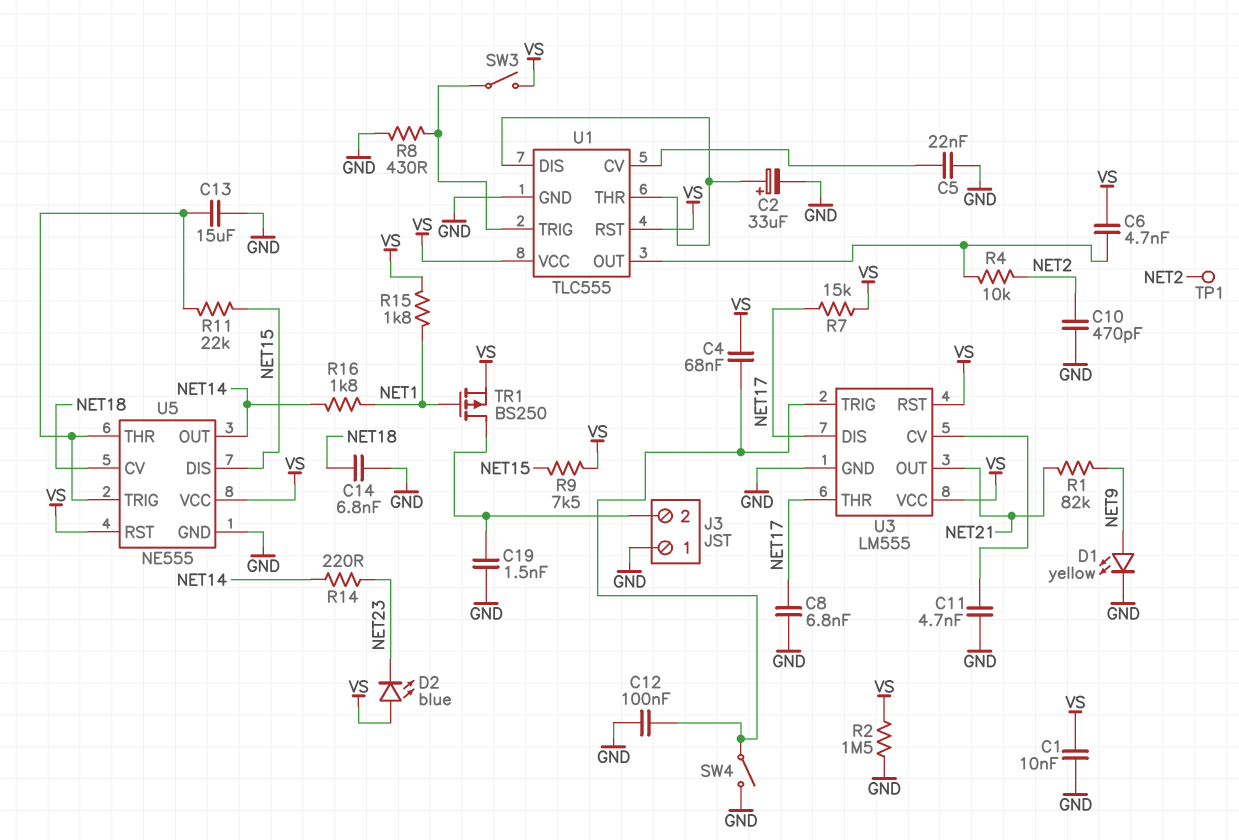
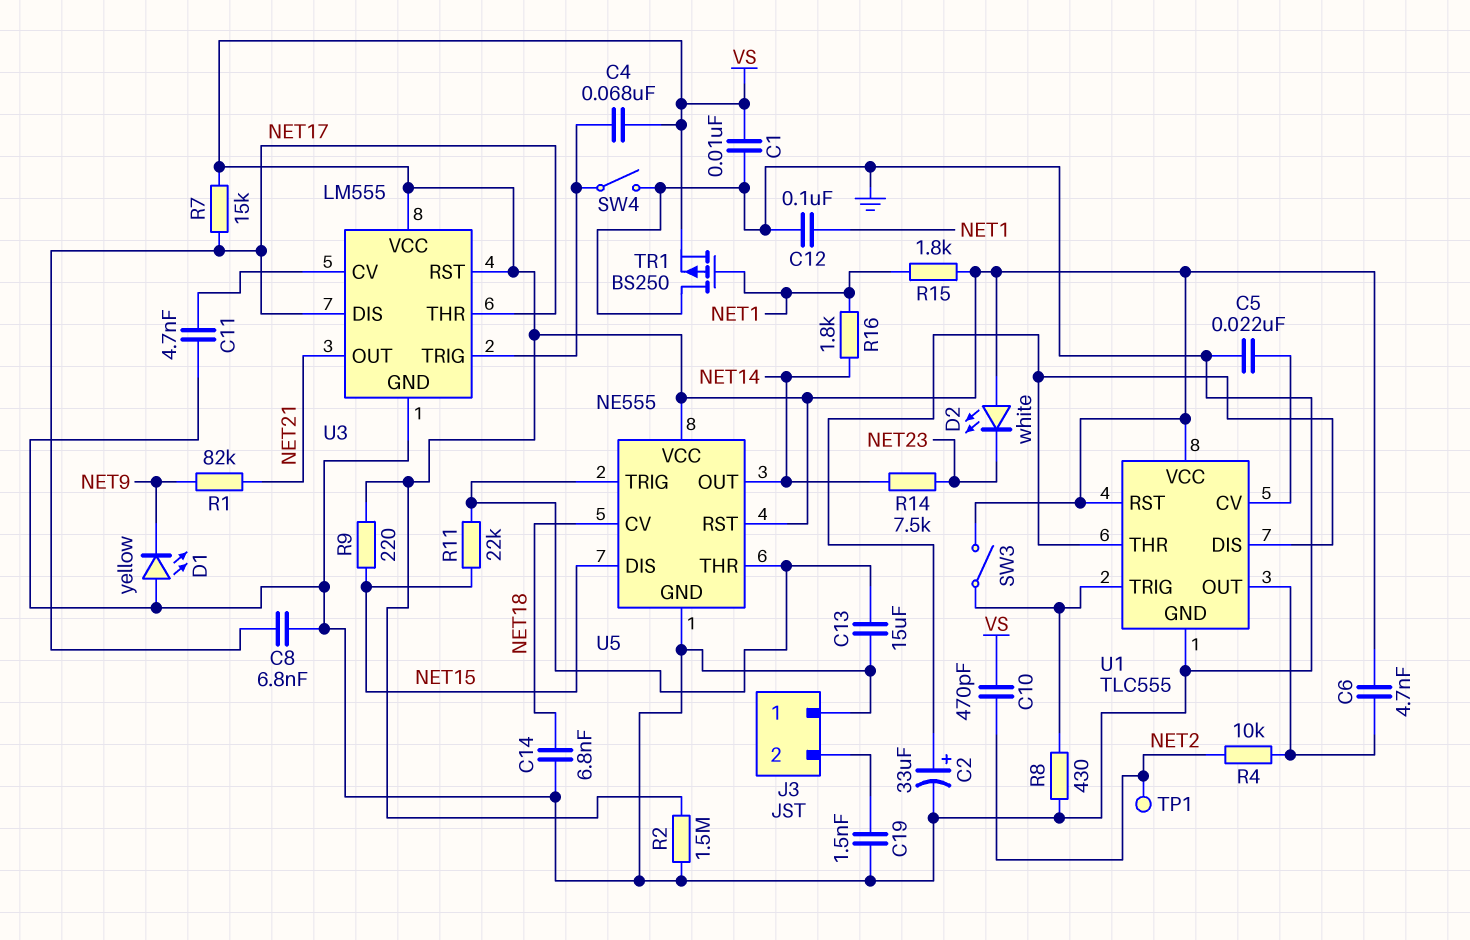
C10: 470pF (GND, NET2) -> 470pF (NET2, VS)
C12: 100nF (GND, U3/TRIG) -> 100nF (GND, NET1)
D1: LED yellow (A NET9, K GND) -> LED yellow (A GND, K NET9)
D2: LED blue (A VS, K NET23) -> LED white (A VS, K NET23)
R9: 7.5k (NET15, VS) -> 220 (NET15, VS)
R14: 220 (NET14, NET23) -> 7.5k (NET14, NET23)
TR1: PMOS BS250 (G NET1, D J3/2, S VS) -> PMOS BS250 (G NET1, D GND, S VS)

